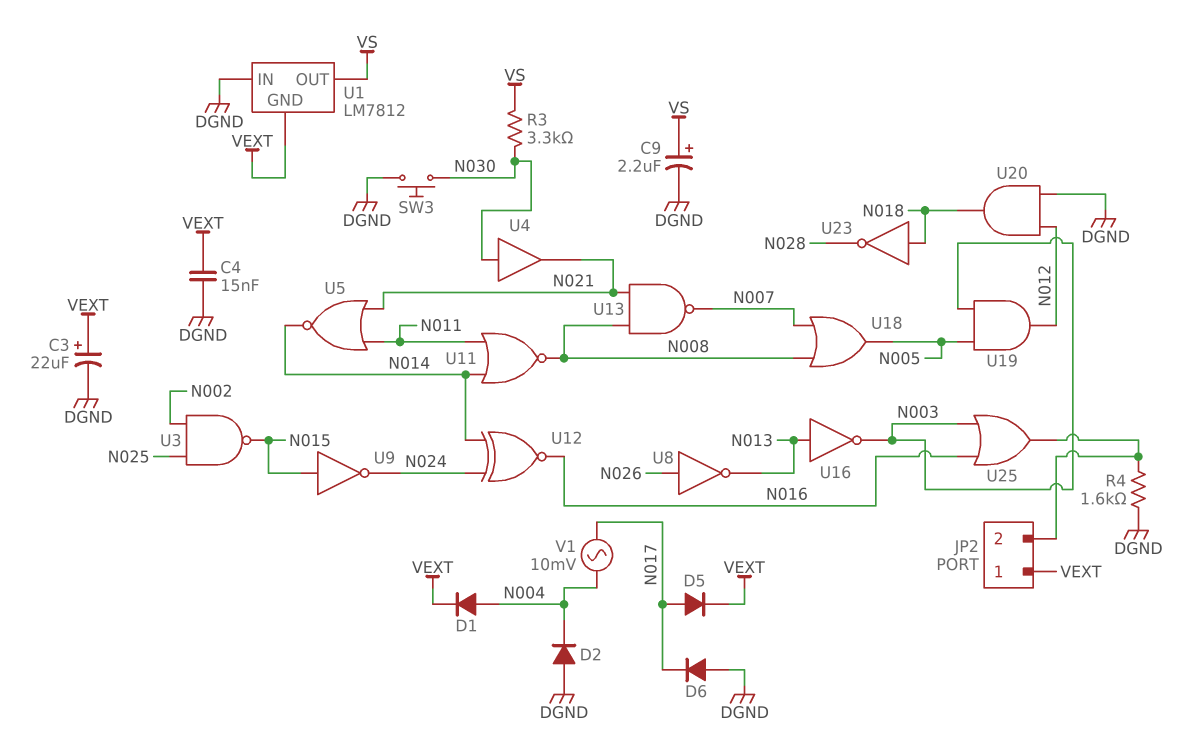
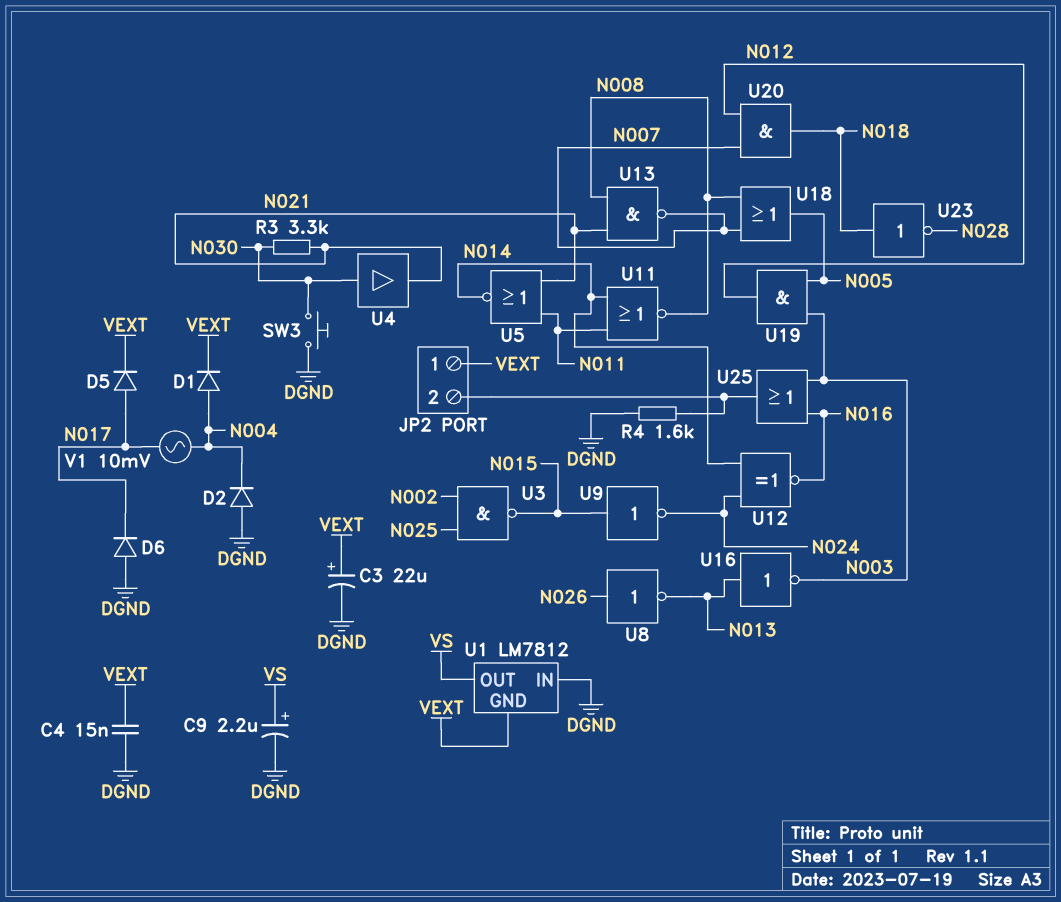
R3: 3.3k (N030, VS) -> 3.3k (N021, N030)
U20: AND (in DGND, in N012, out N018) -> AND (in N007, in N012, out N018)

